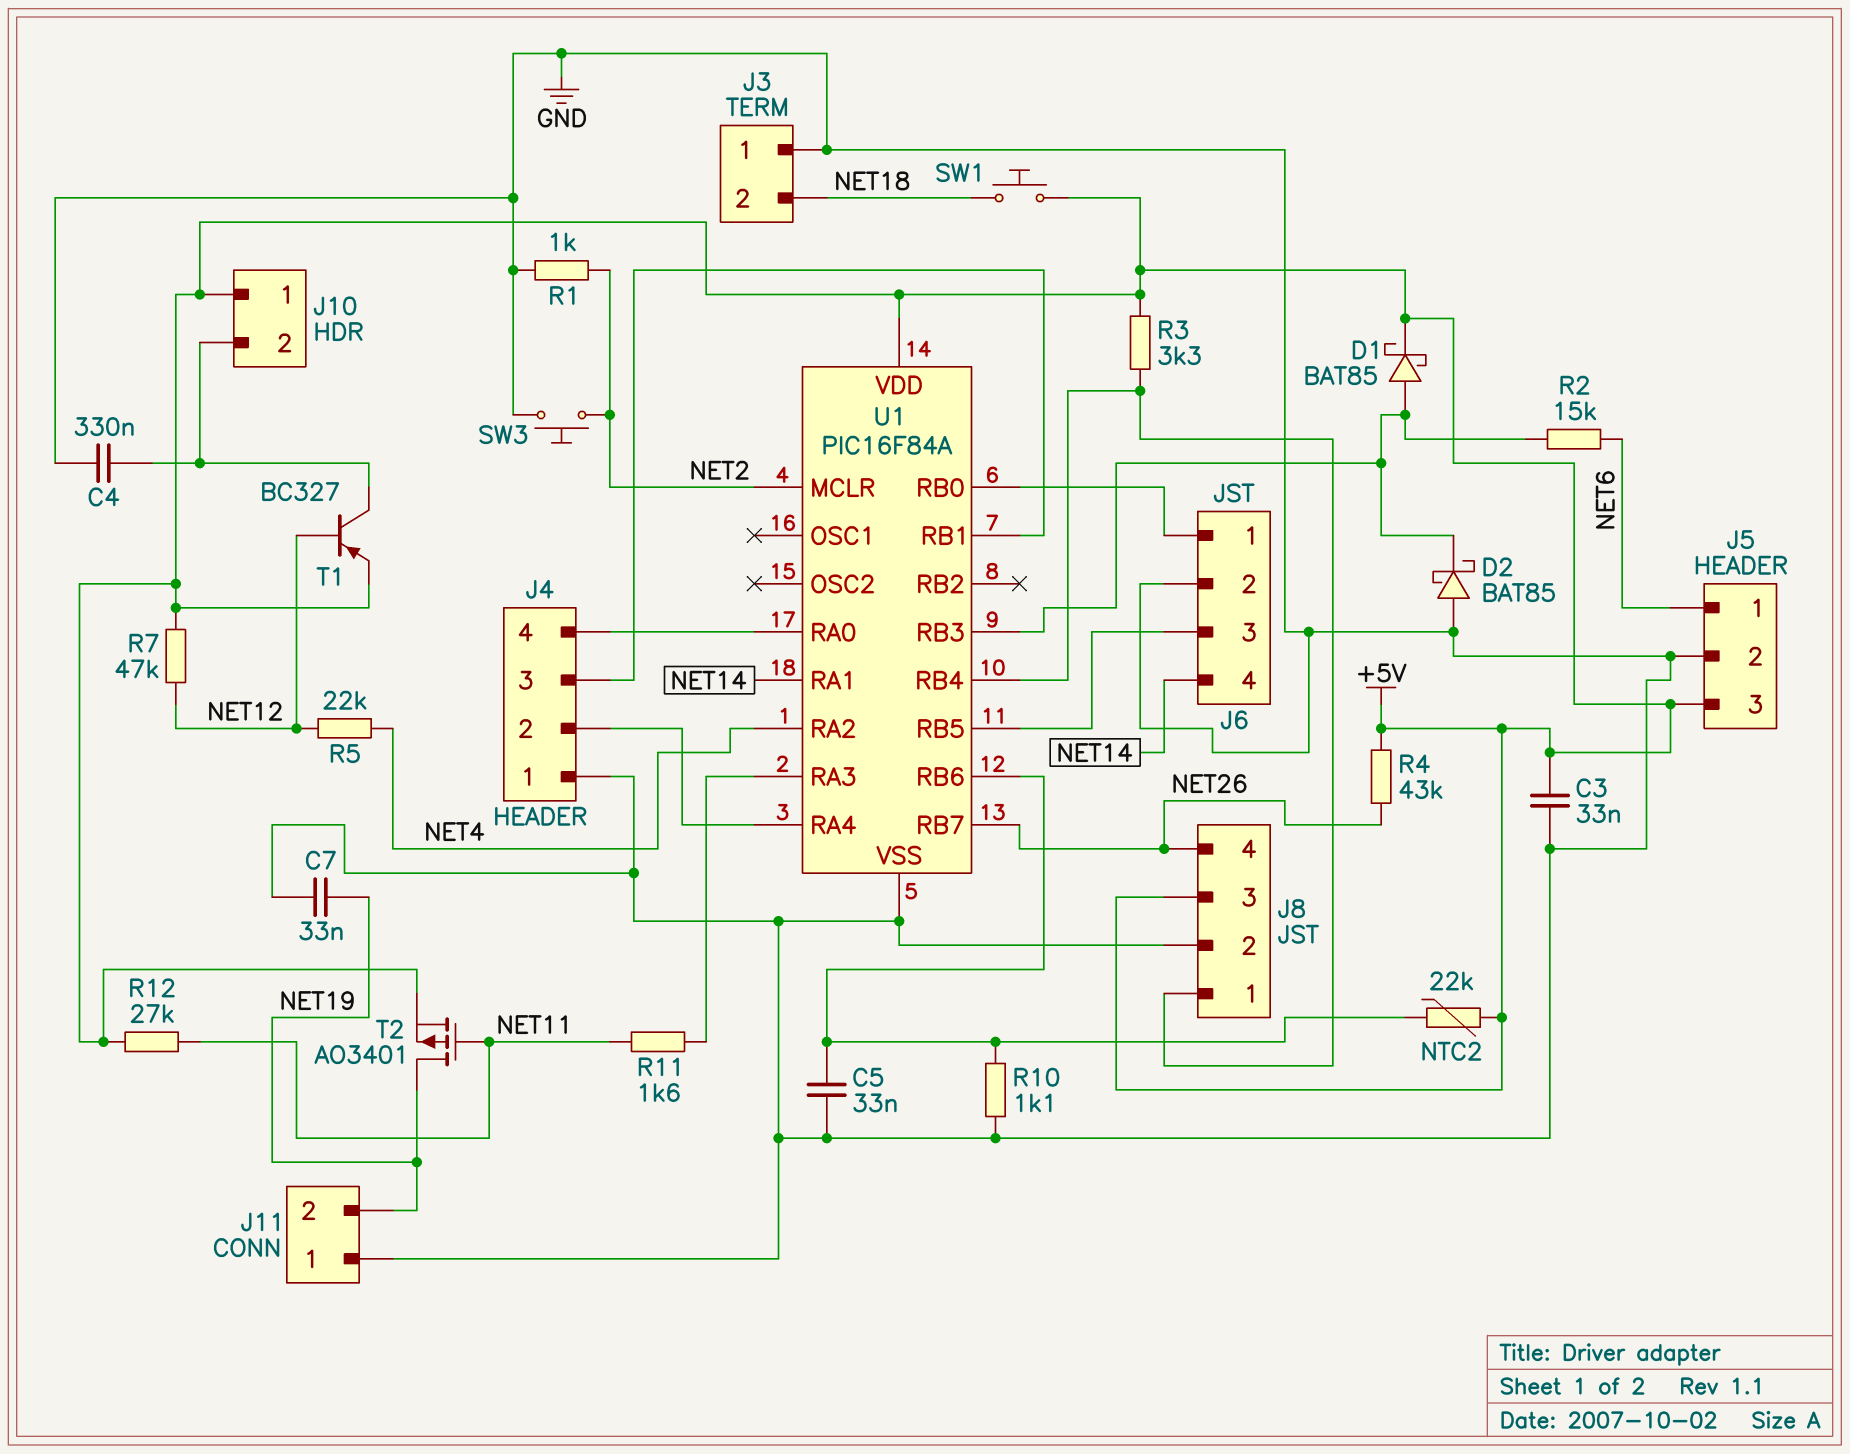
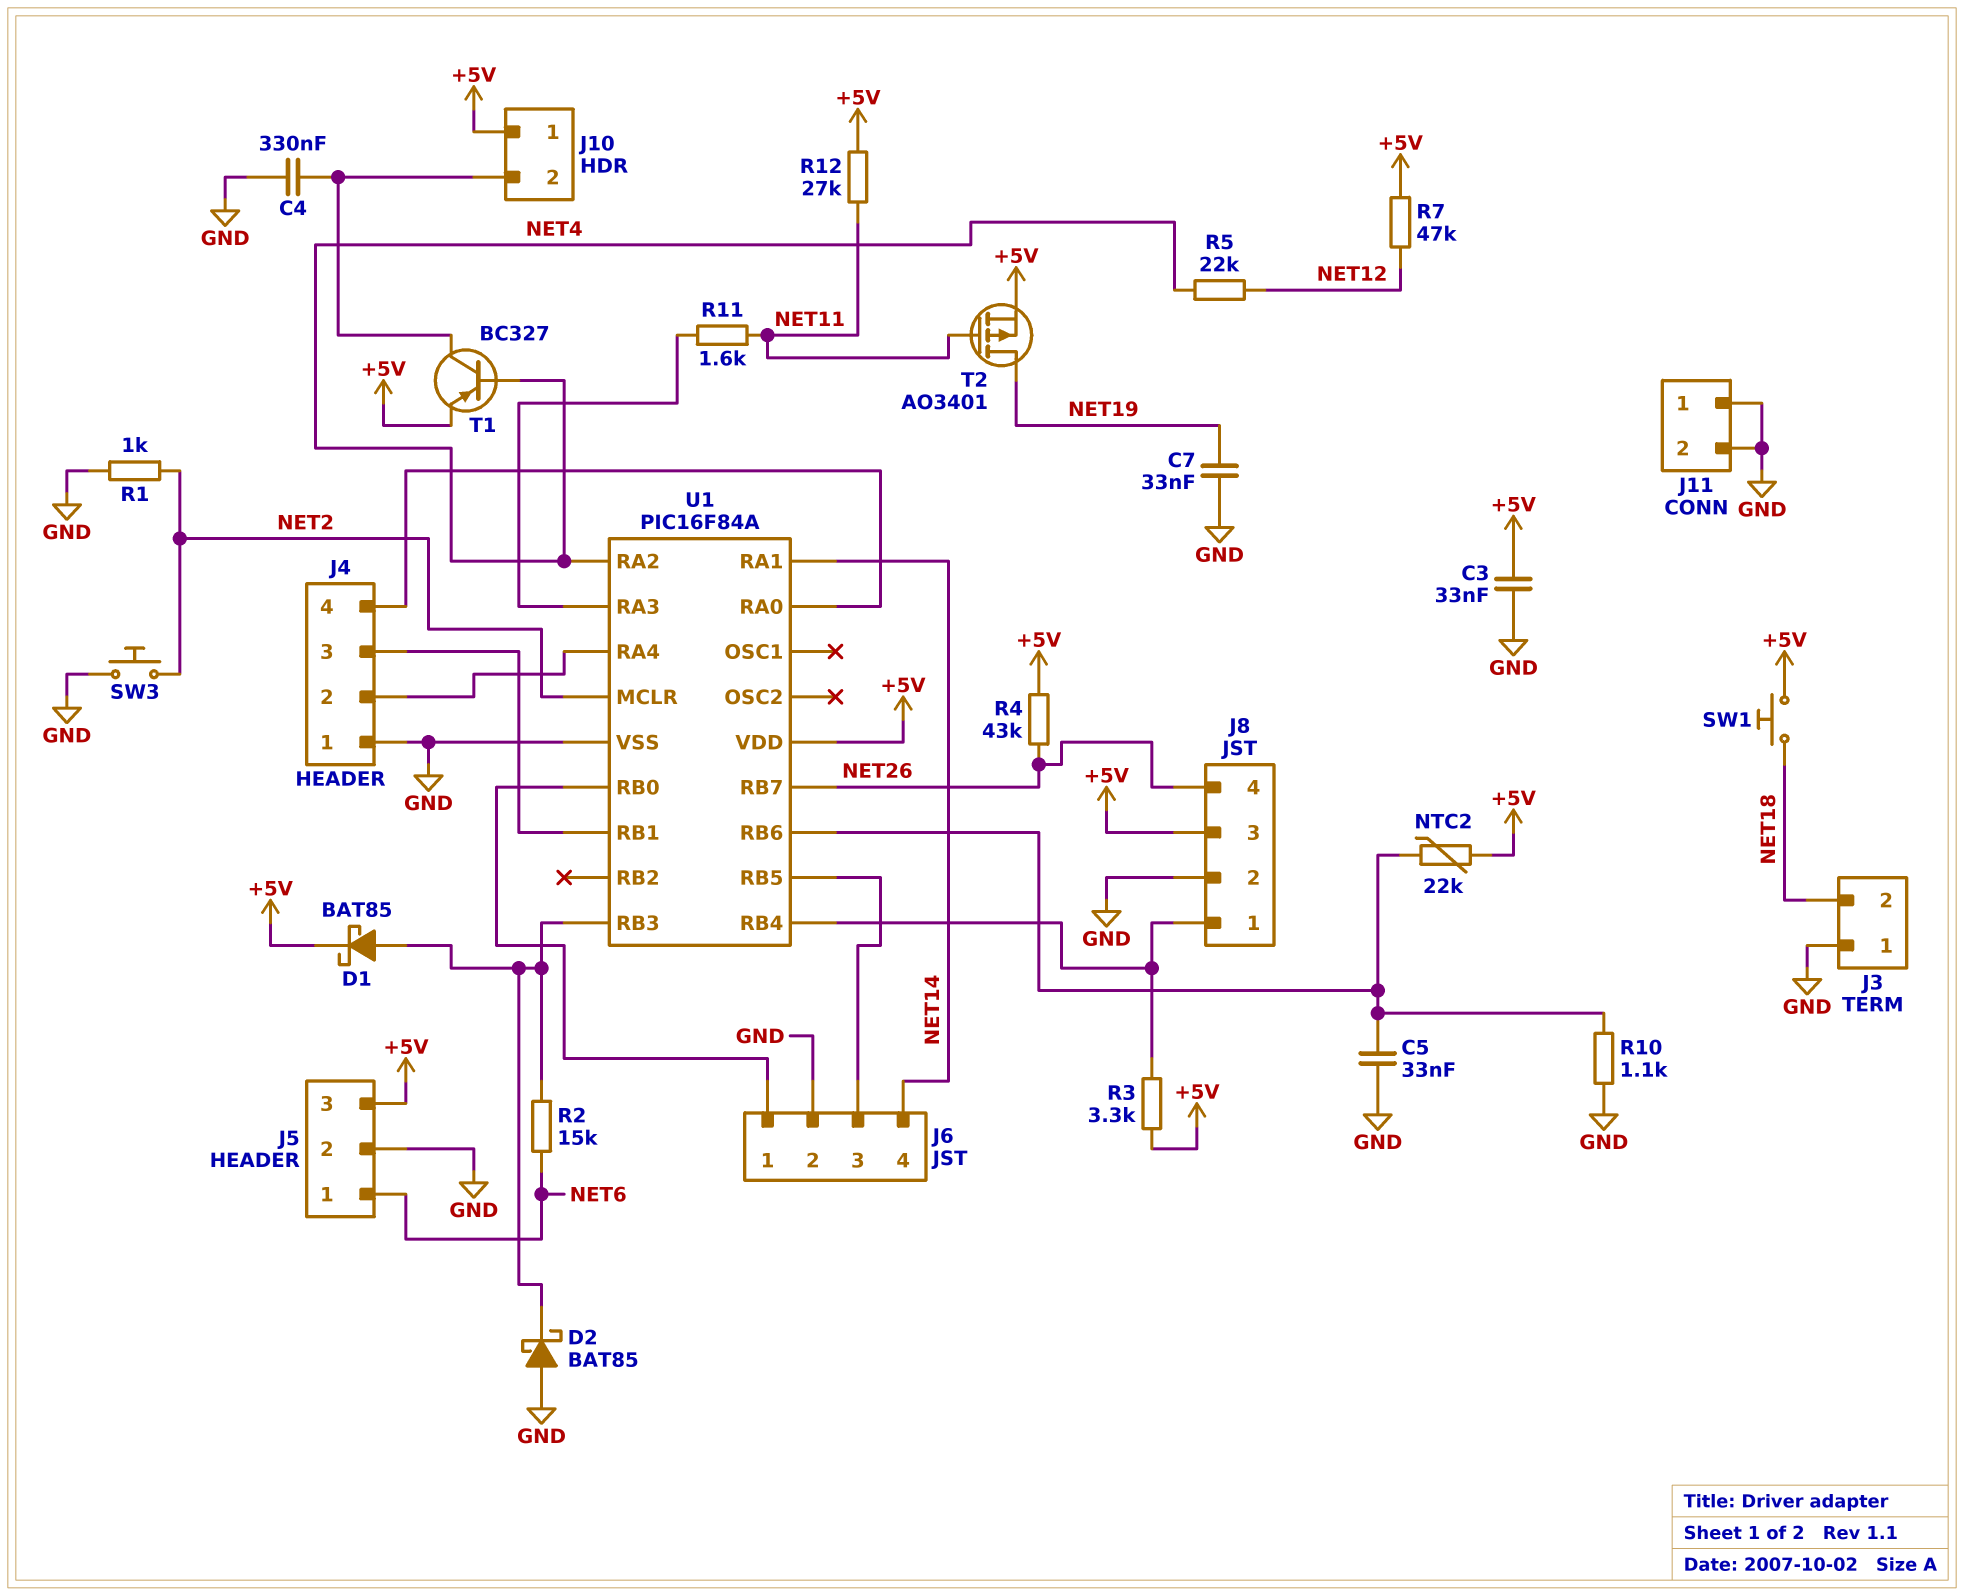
J11 pin 2: NET19 -> GND
T1: PNP BC327 (B NET12, C J10/2, E +5V) -> PNP BC327 (B NET4, C J10/2, E +5V)

